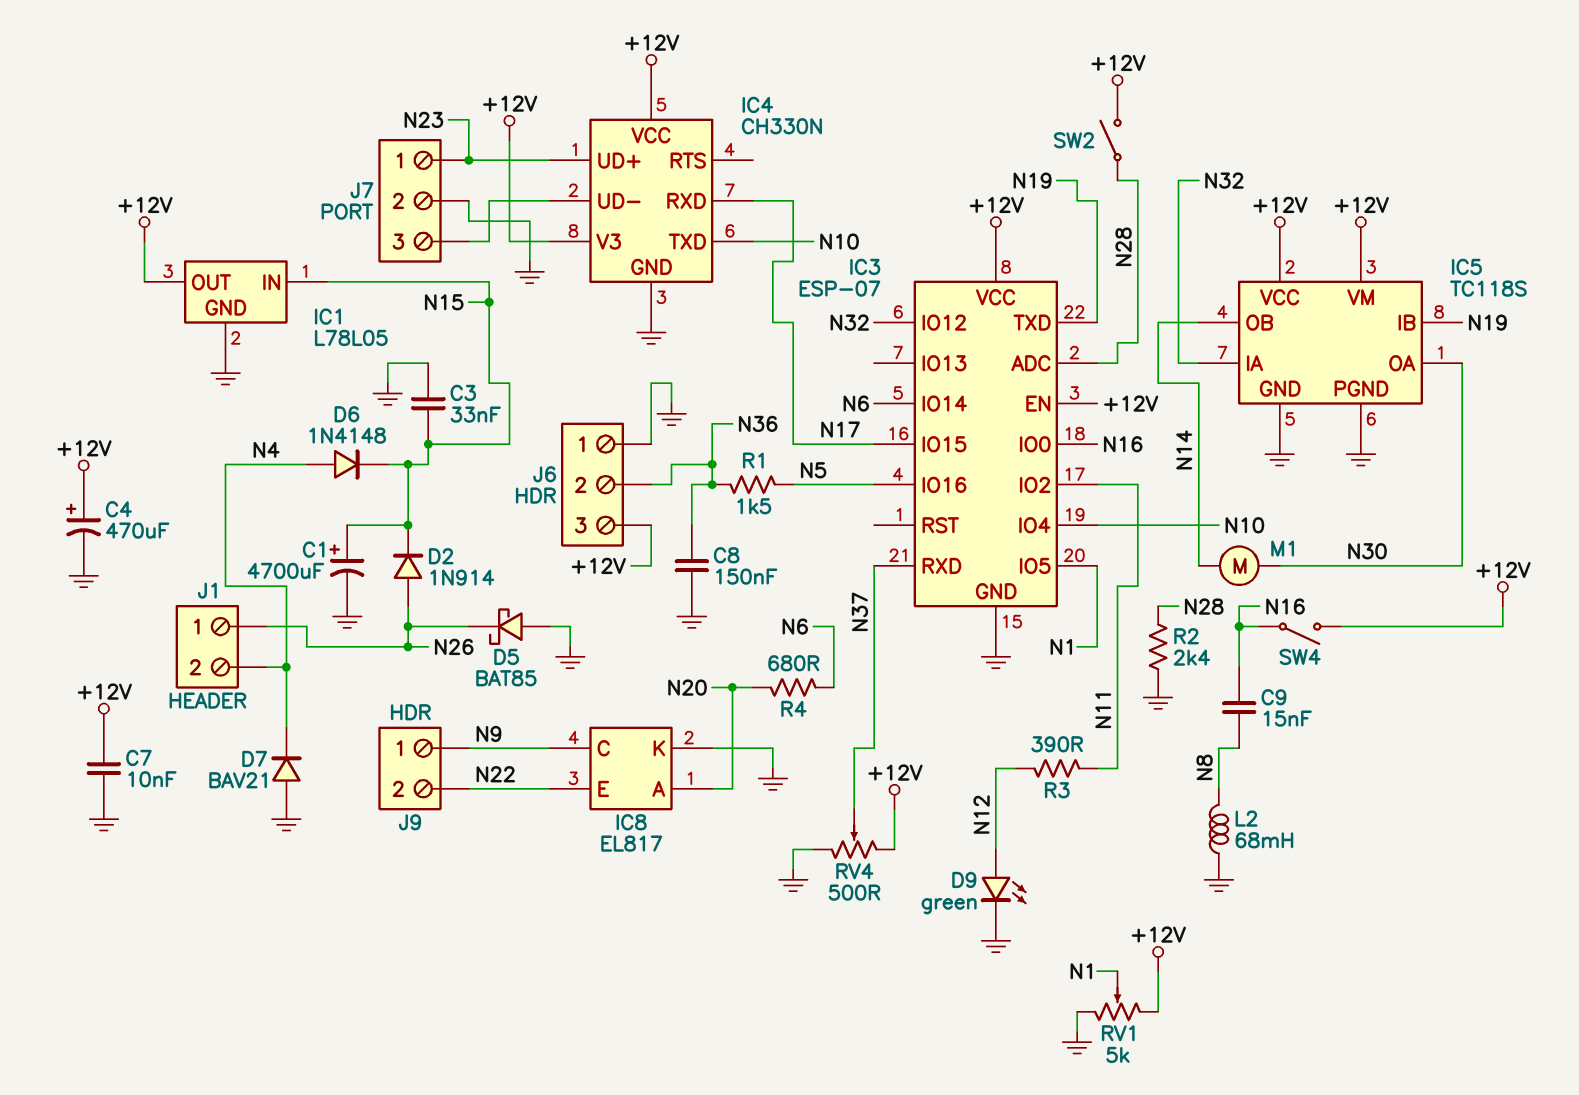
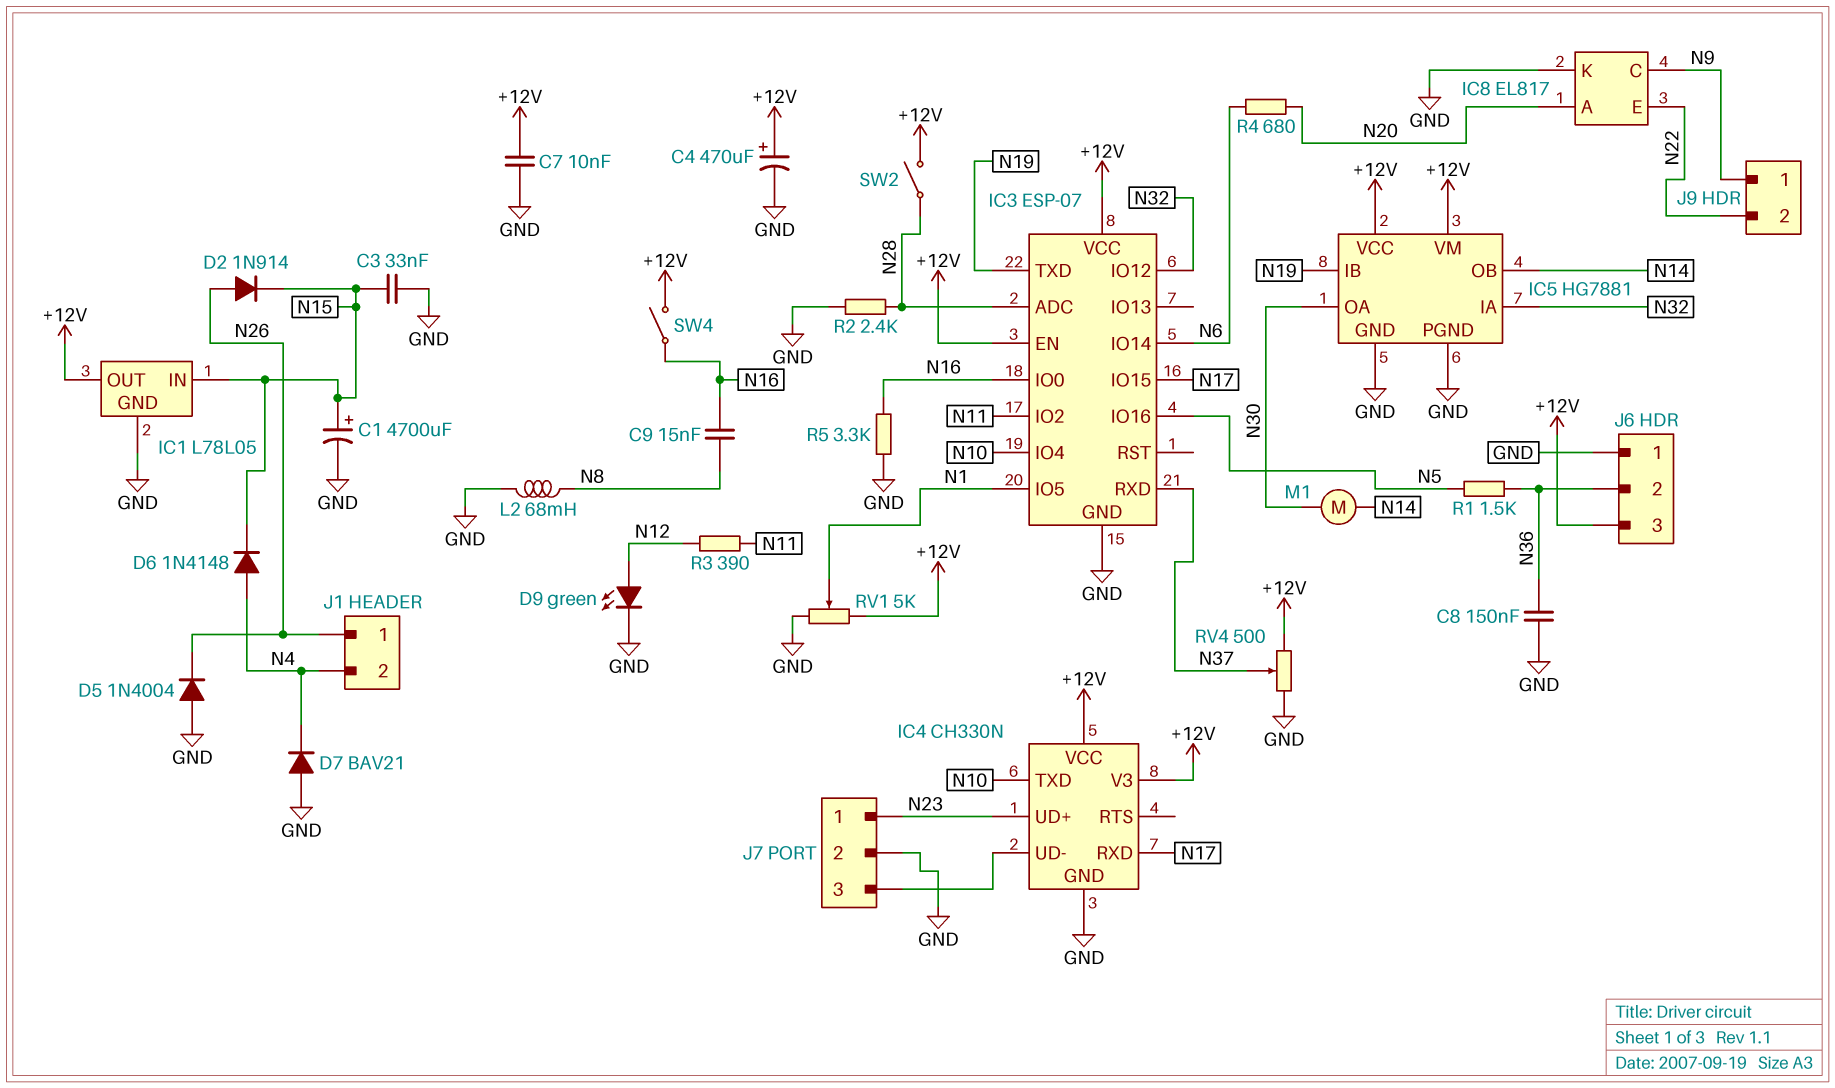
D5: schottky BAT85 (A GND, K N26) -> diode 1N4004 (A GND, K N26)
IC5: TC118S -> HG7881
R5: none -> 3.3k (GND, N16)

